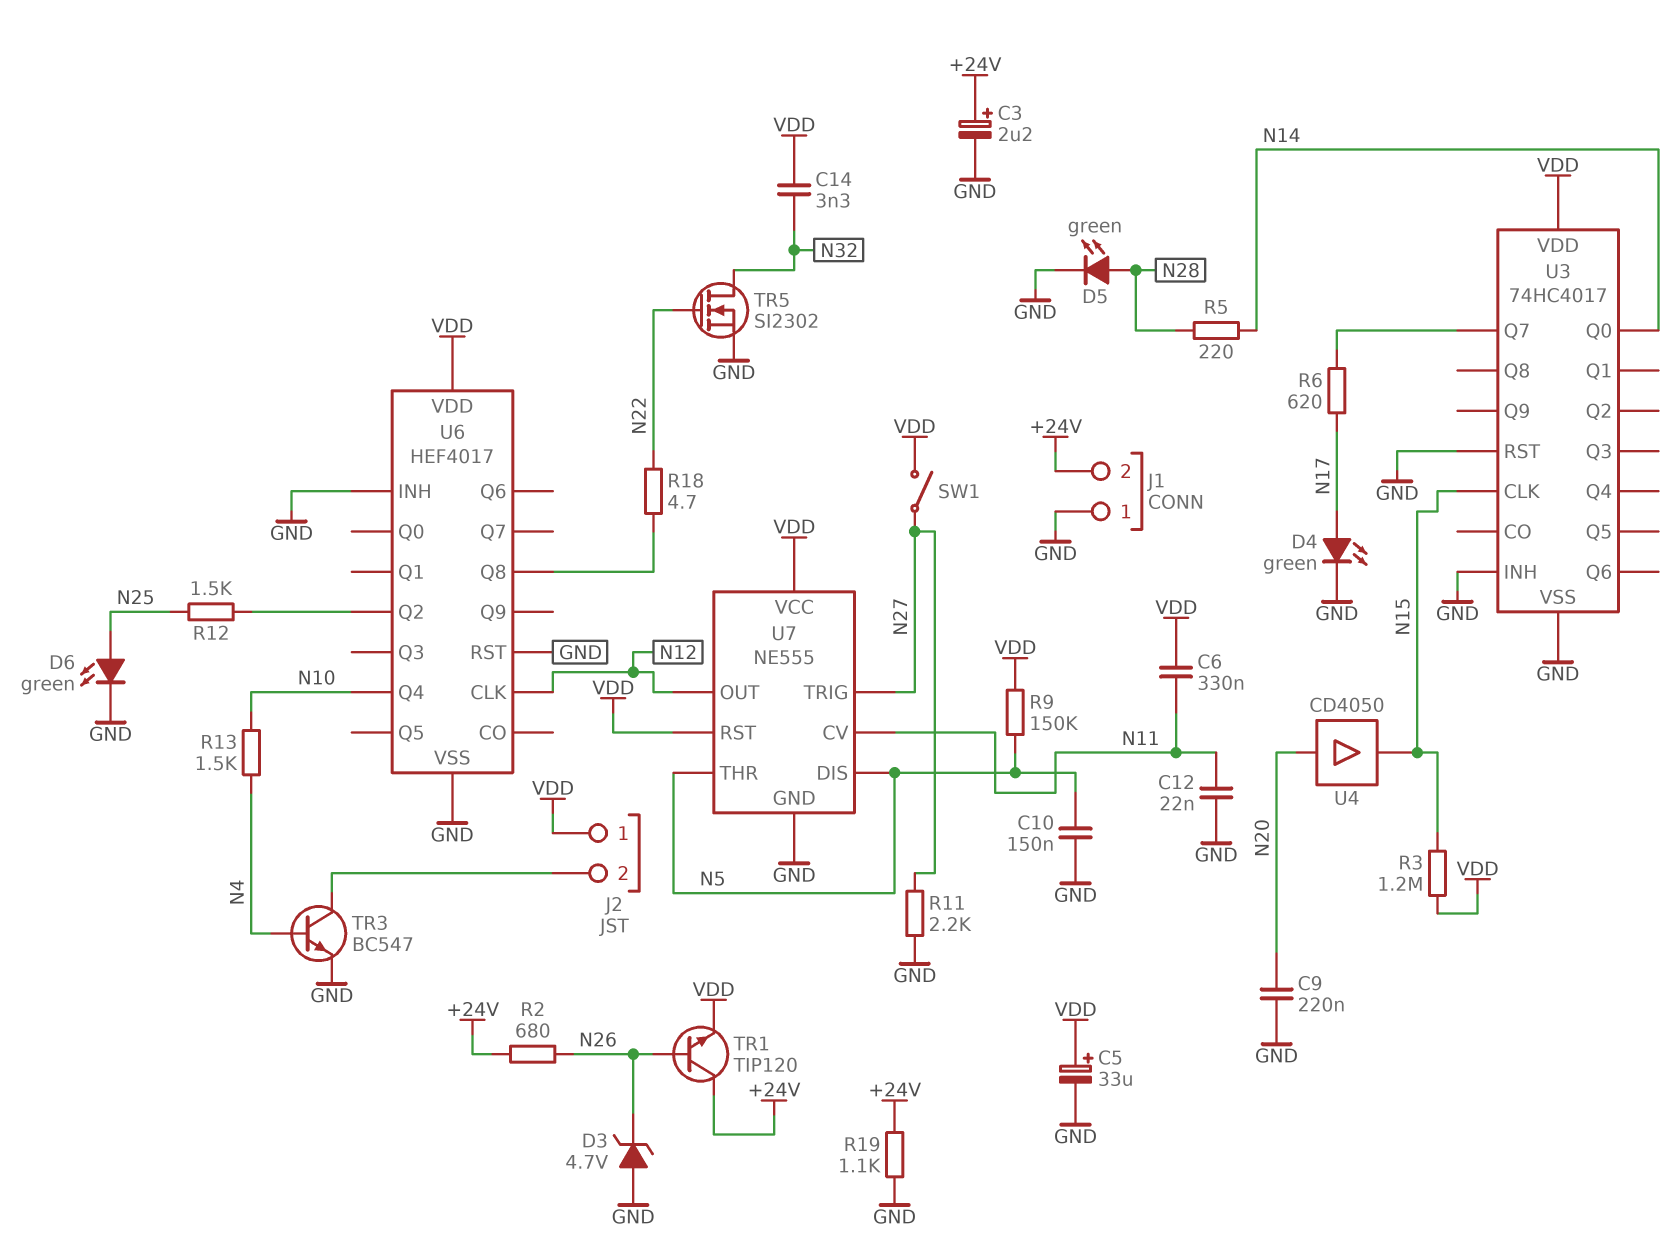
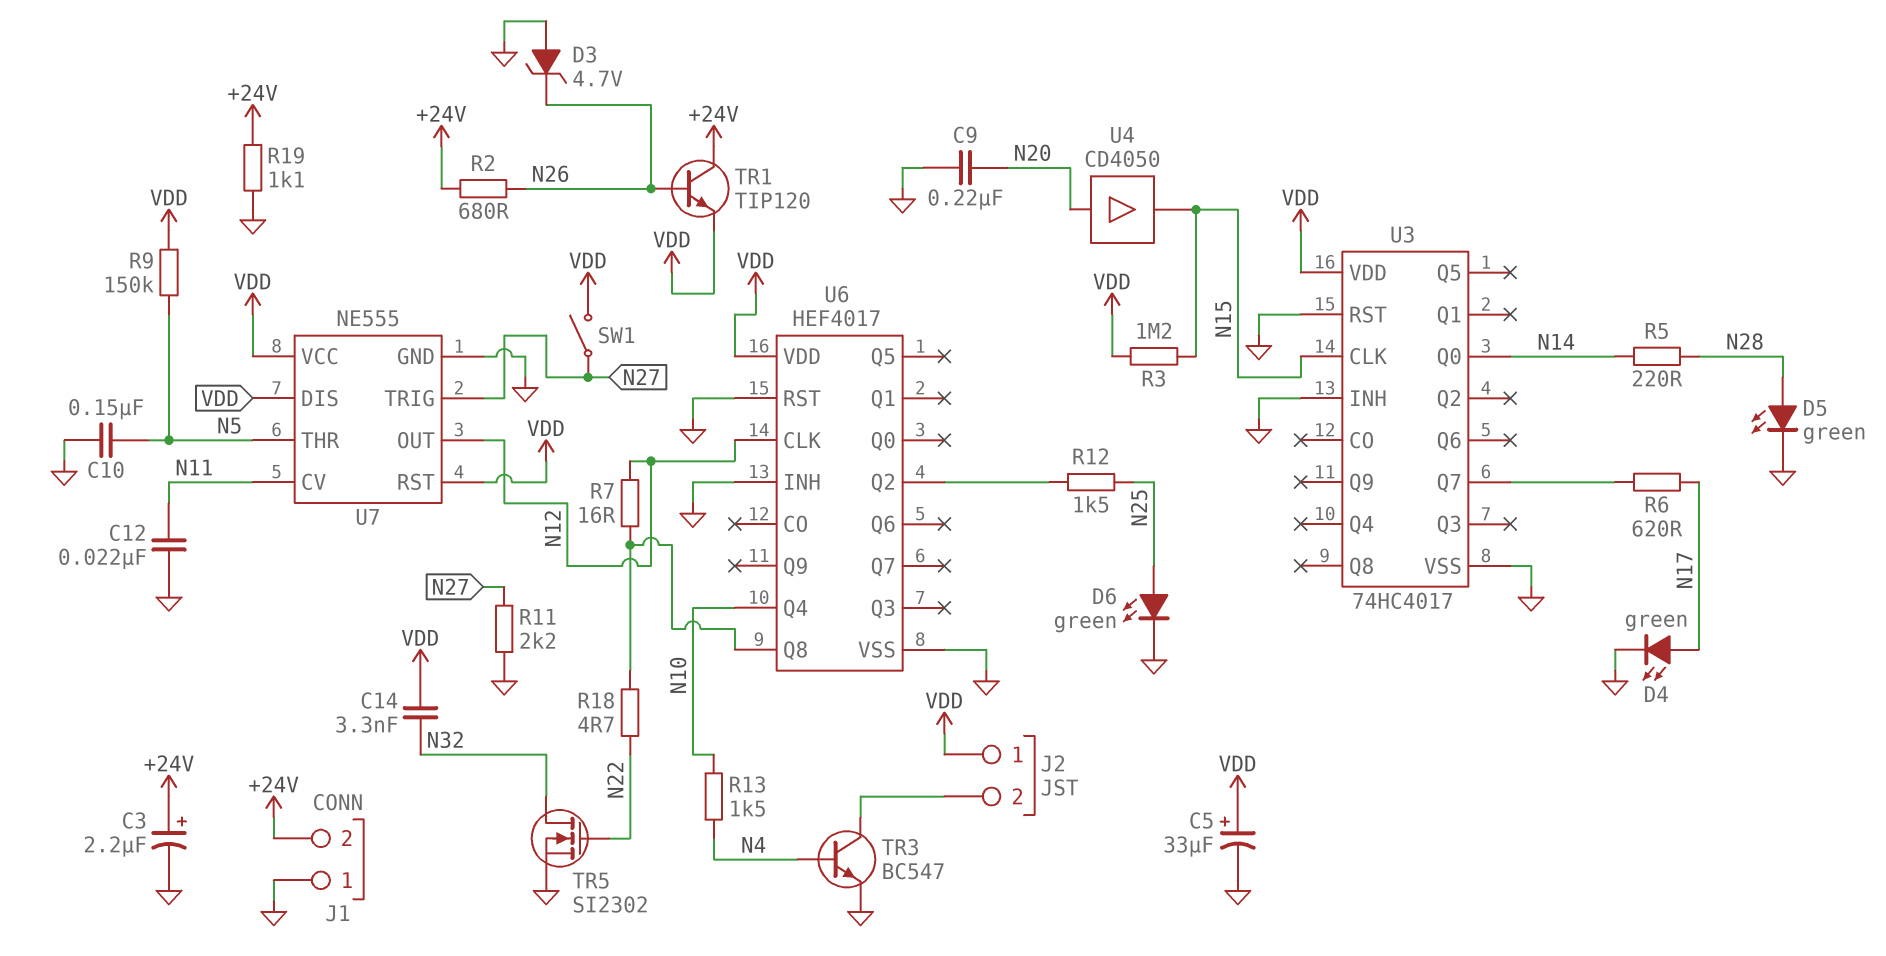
C6: 330nF (N11, VDD) -> none
R7: none -> 16 (N12, U6/Q8)
U7 pin DIS: N5 -> VDD

